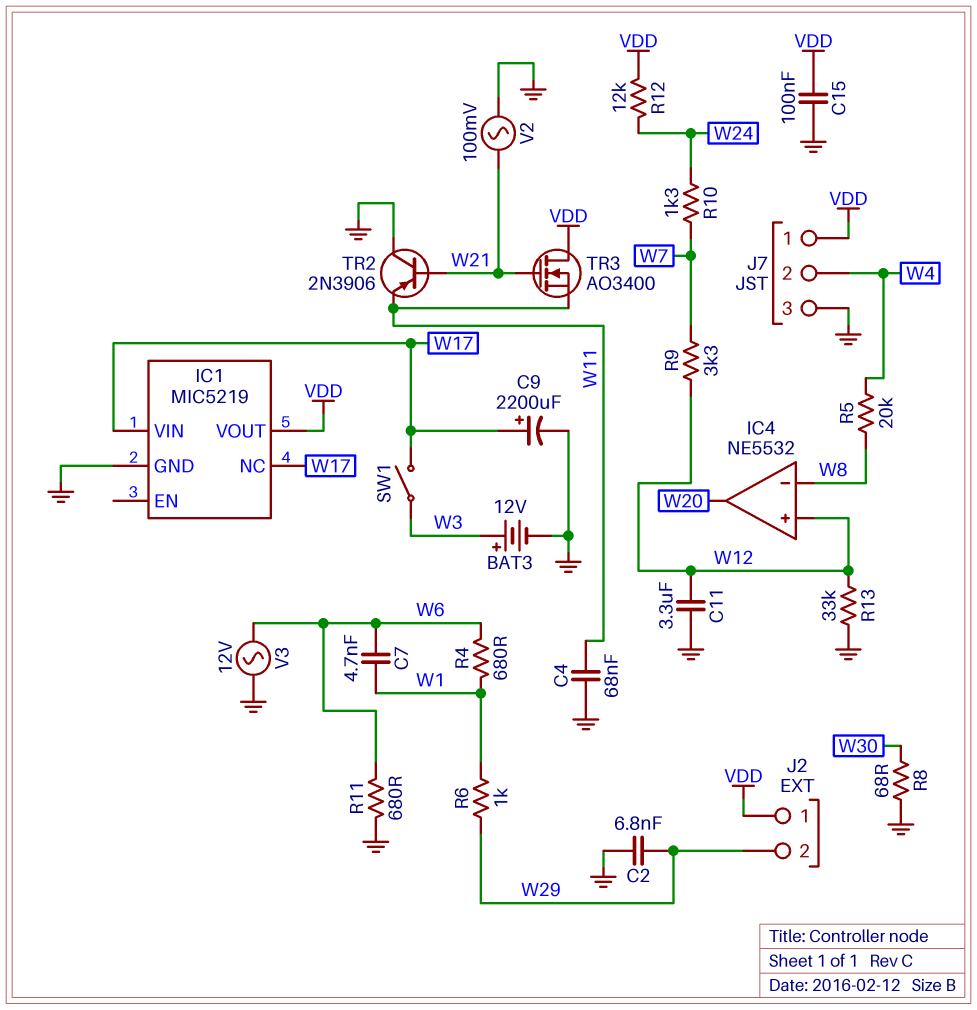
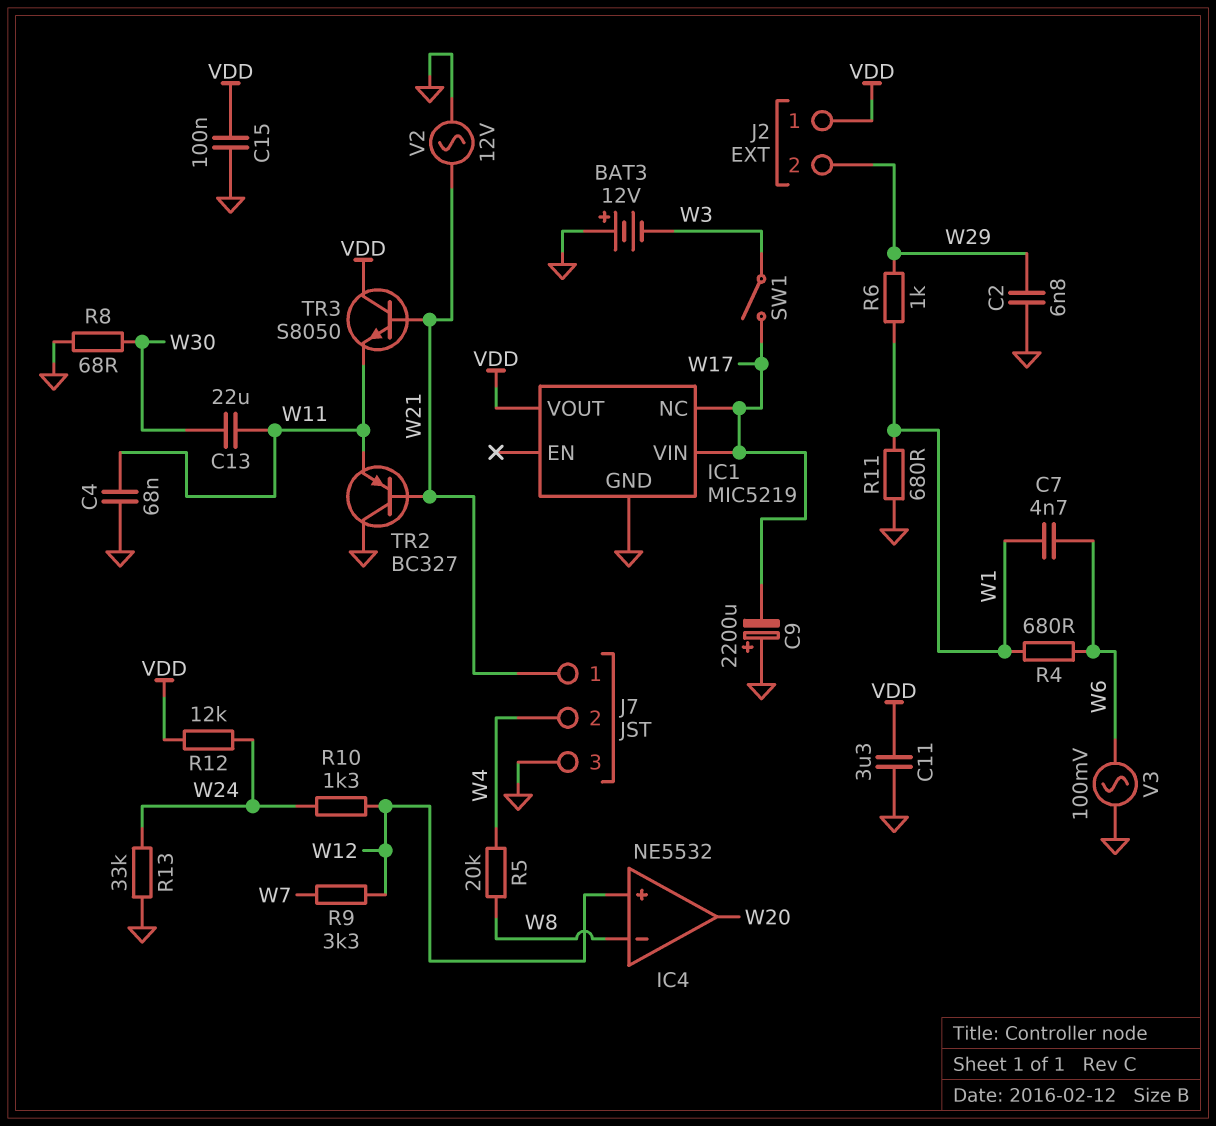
BAT3: 12V (plus W3, minus GND) -> 12V (plus GND, minus W3)
C9: 2200uF (plus W17, minus GND) -> 2200uF (plus GND, minus W17)
C11: 3.3uF (GND, W12) -> 3.3uF (GND, VDD)
C13: none -> 22uF (W11, W30)
J7 pin 1: VDD -> W21
R10: 1.3k (W7, W24) -> 1.3k (W12, W24)
R11: 680 (GND, W6) -> 680 (GND, W1)
R13: 33k (GND, W12) -> 33k (GND, W24)
TR2: PNP 2N3906 (B W21, C GND, E W11) -> PNP BC327 (B W21, C GND, E W11)
TR3: NMOS AO3400 (G W21, D VDD, S W11) -> NPN S8050 (B W21, C VDD, E W11)
V2: AC 100mV (GND, W21) -> AC 12V (GND, W21)
V3: AC 12V (GND, W6) -> AC 100mV (GND, W6)

